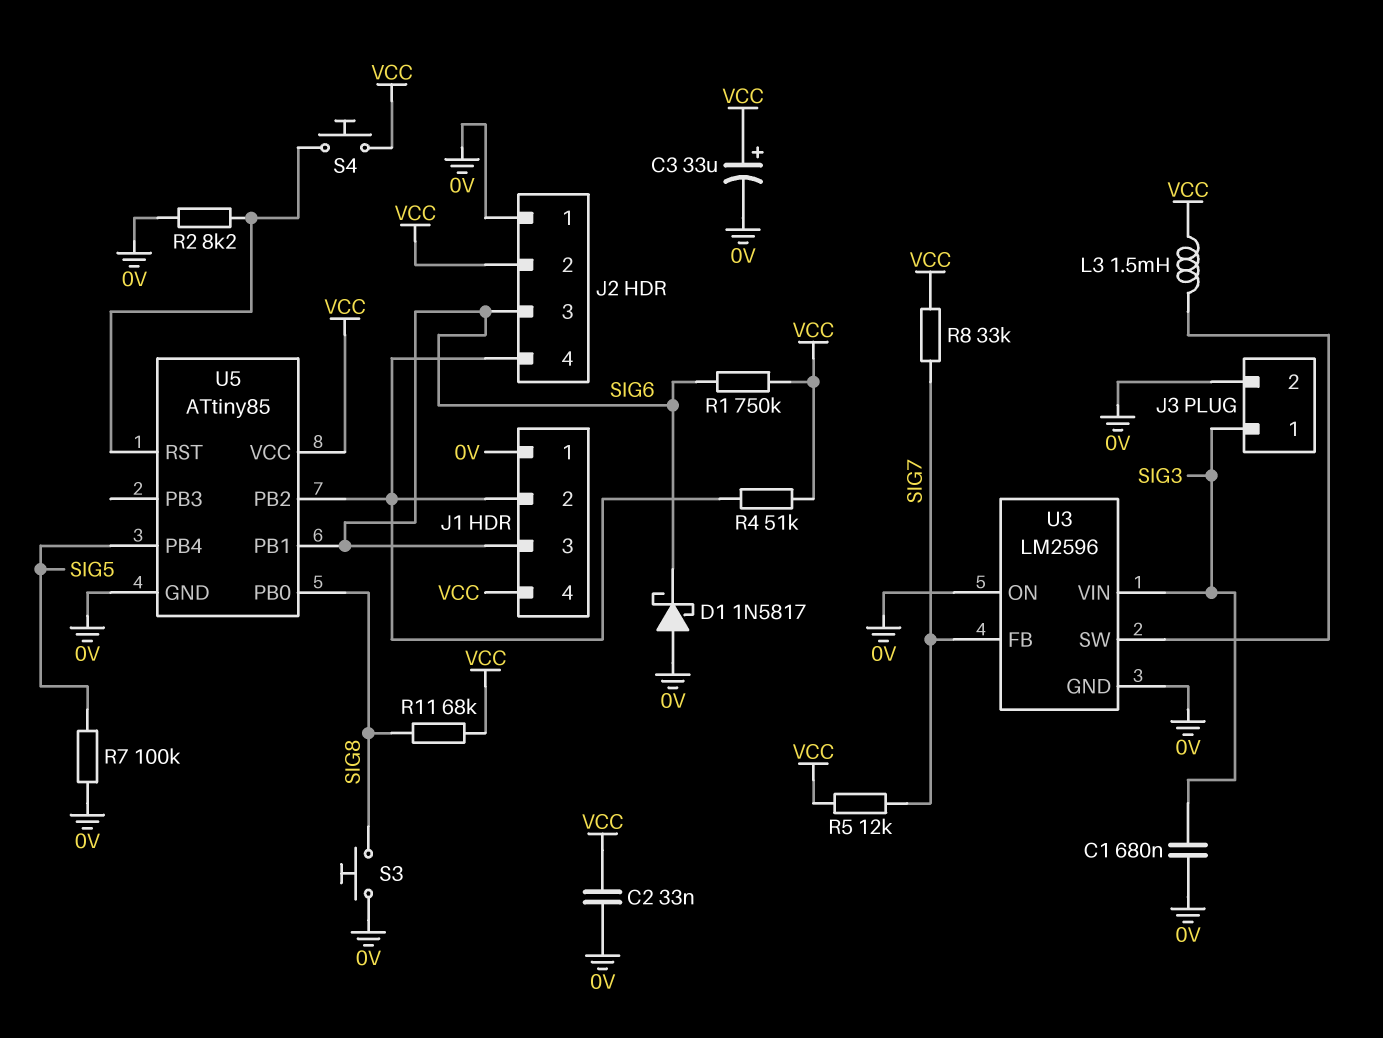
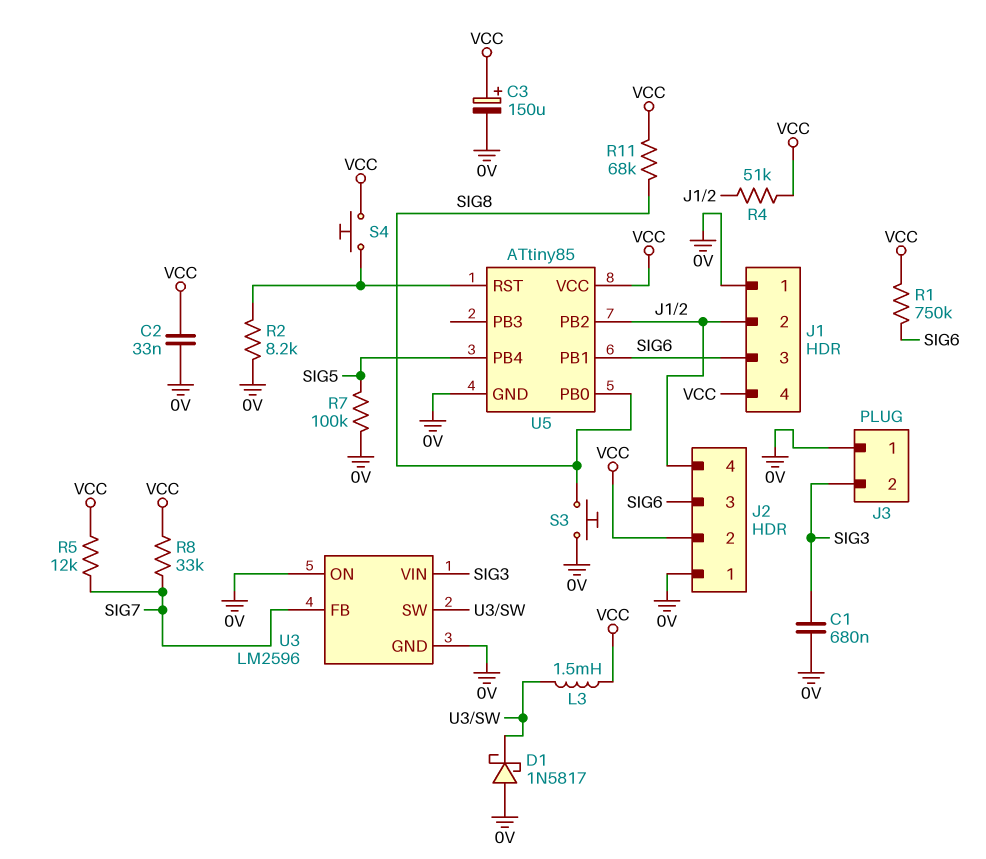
C3: 33uF (plus VCC, minus 0V) -> 150uF (plus VCC, minus 0V)
D1: schottky 1N5817 (A 0V, K SIG6) -> schottky 1N5817 (A 0V, K U3/SW)
J3 pin 1: SIG3 -> 0V
J3 pin 2: 0V -> SIG3

